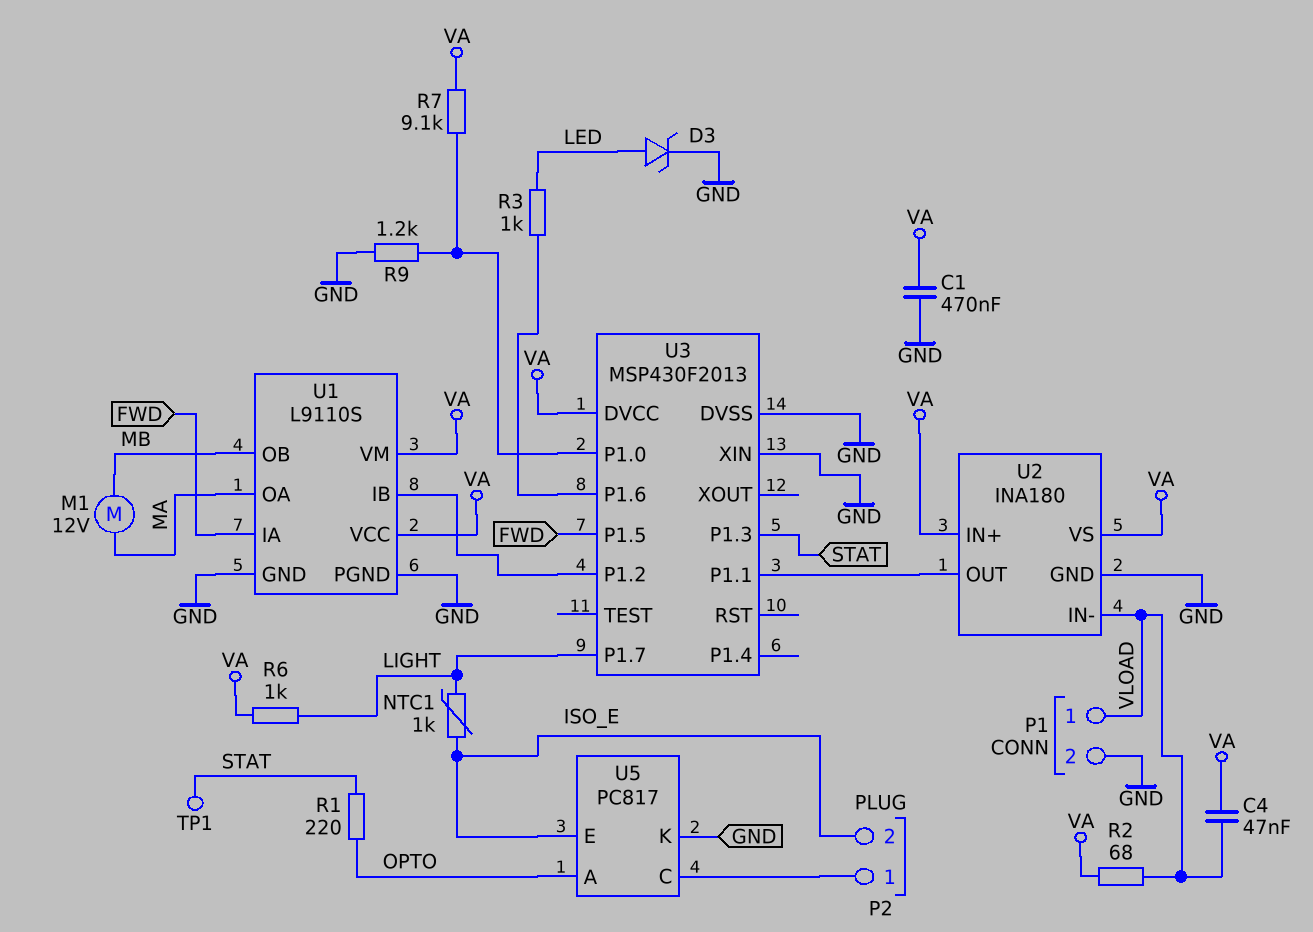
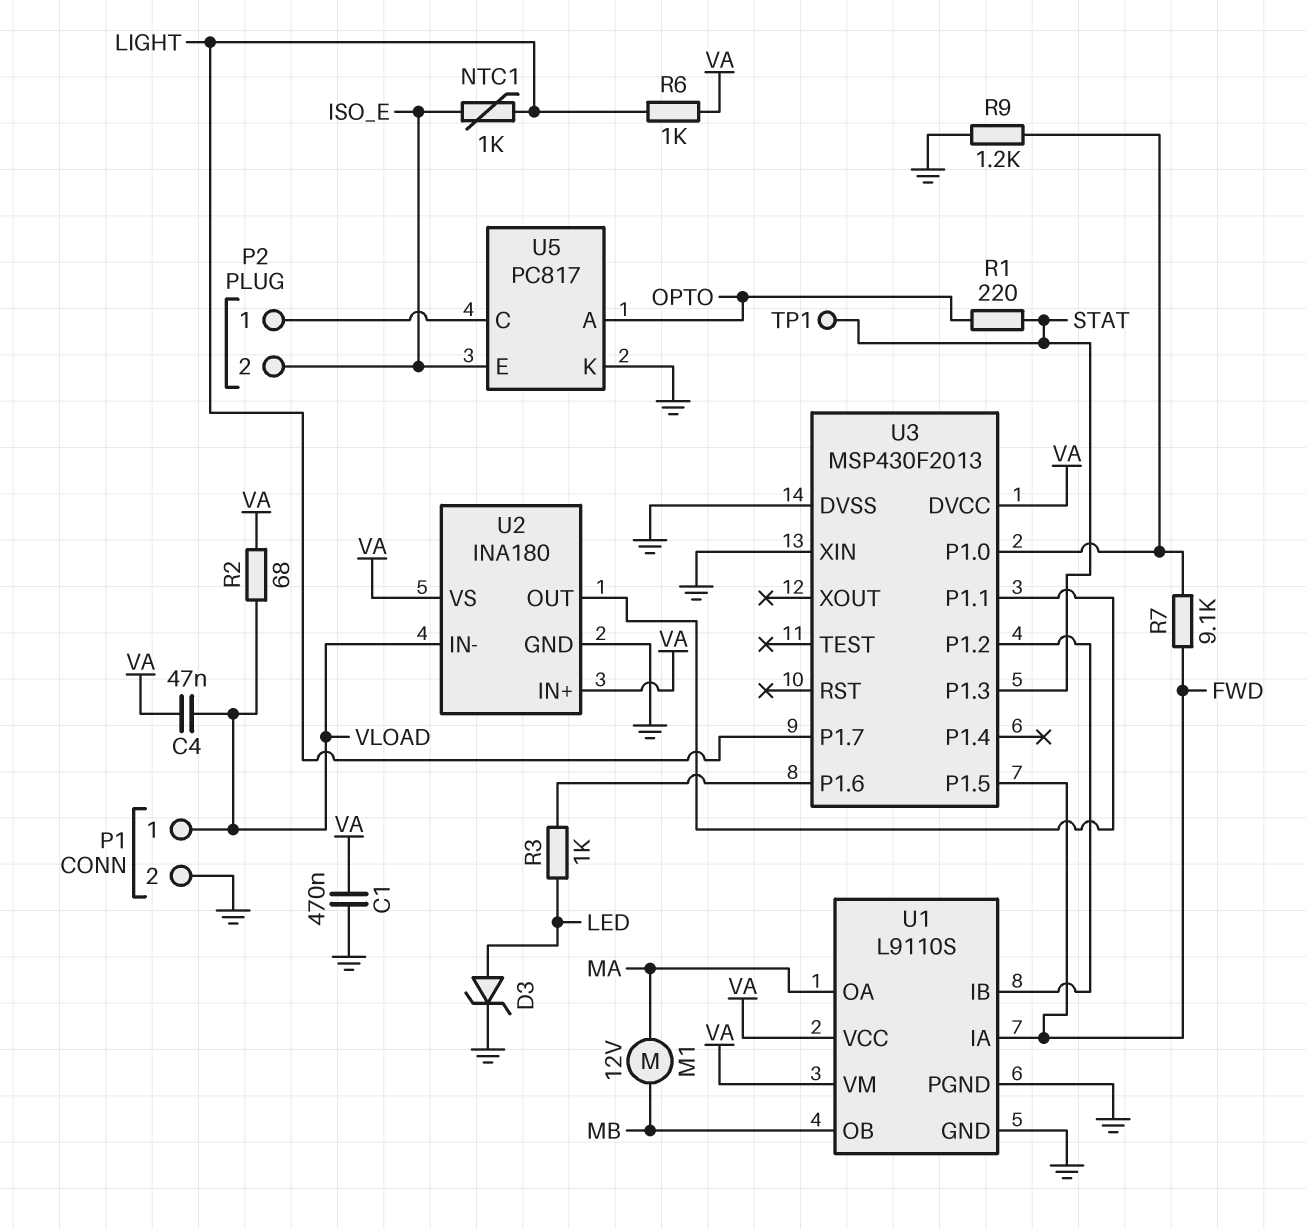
R7: 9.1k (U3/P1.0, VA) -> 9.1k (FWD, U3/P1.0)

